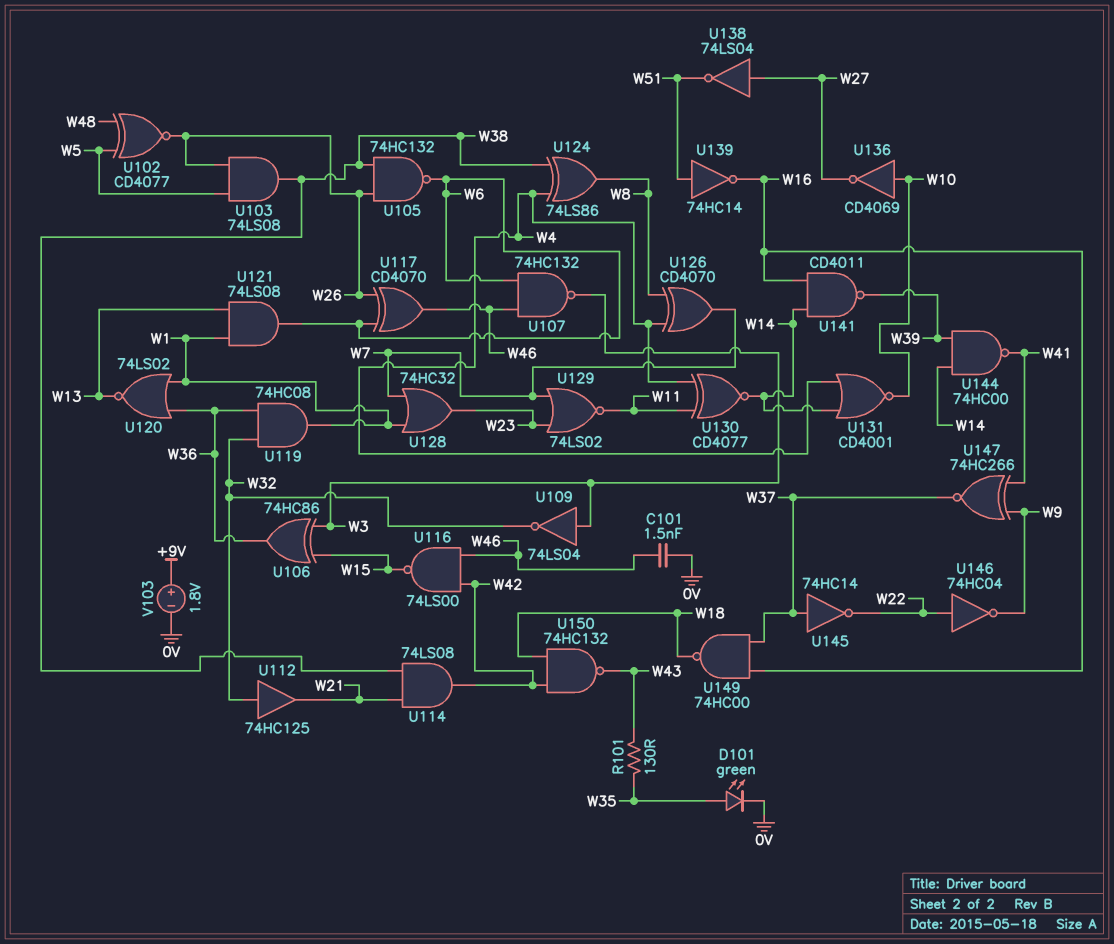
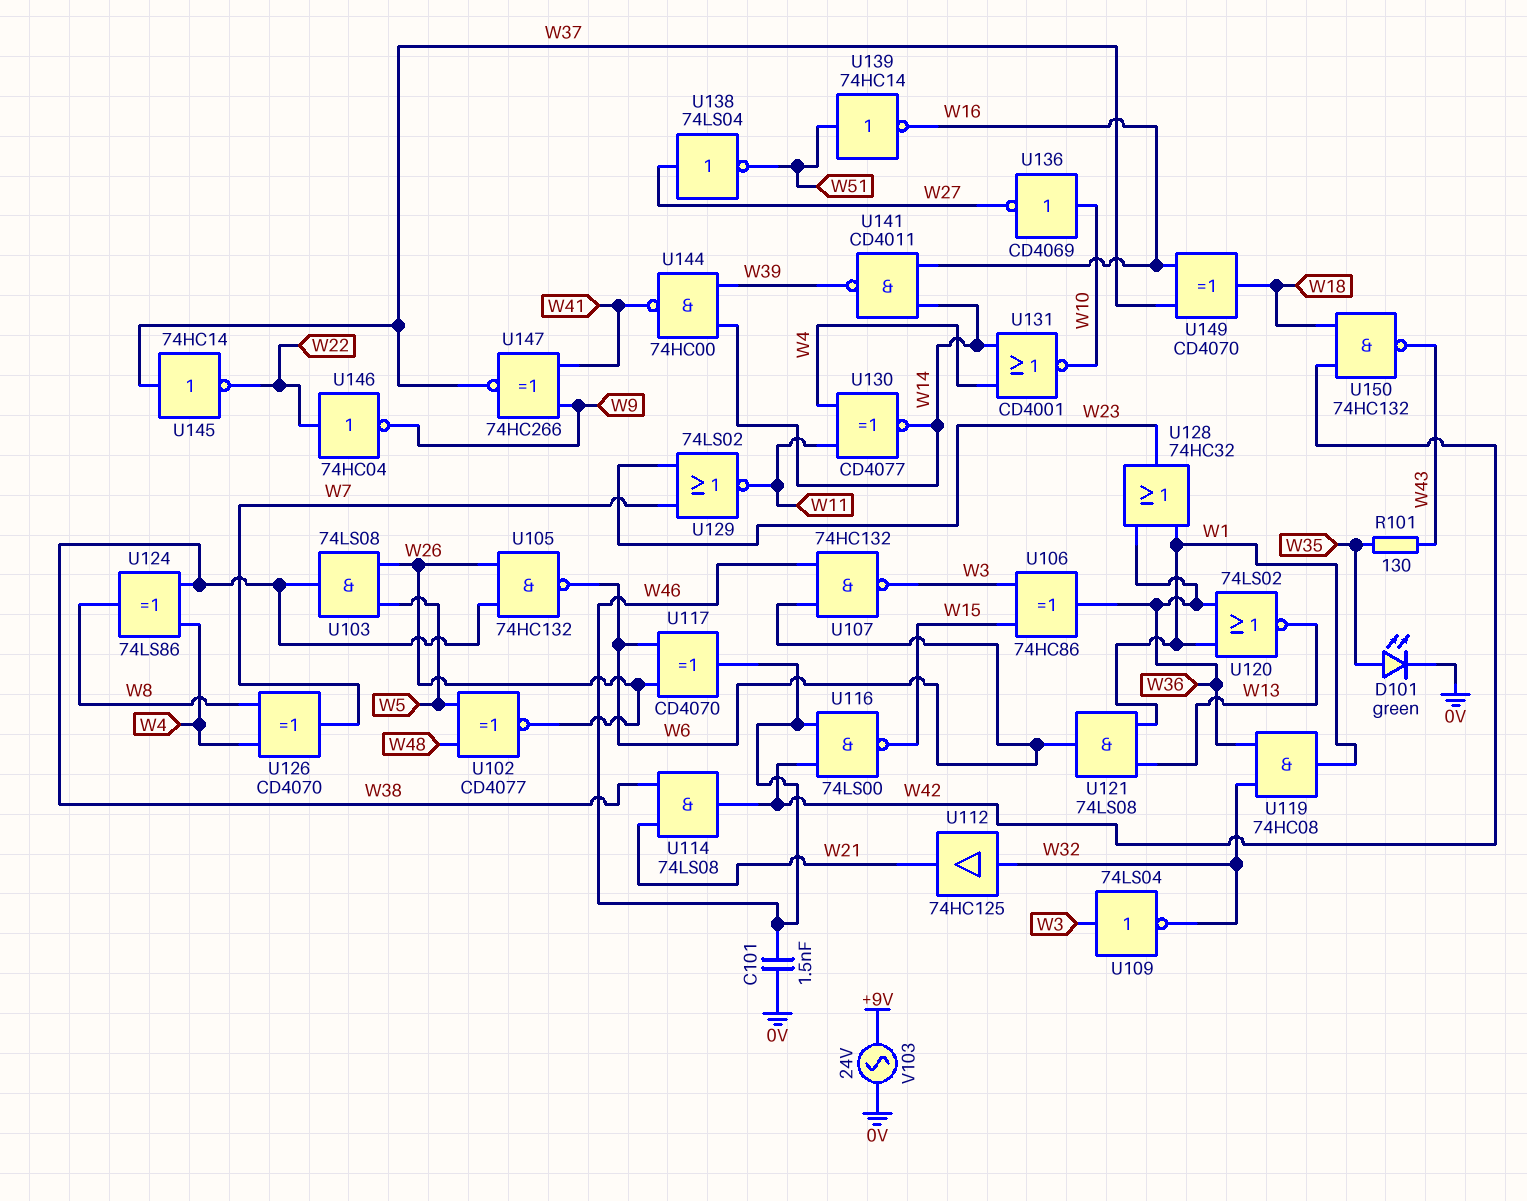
U128: OR 74HC32 (in W1, in W7, out W23) -> OR 74HC32 (in W1, in W36, out W23)
U149: NAND 74HC00 (in W16, in W37, out W18) -> XOR CD4070 (in W16, in W37, out W18)
V103: 1.8V (plus +9V, minus 0V) -> AC 24V (+9V, 0V)

